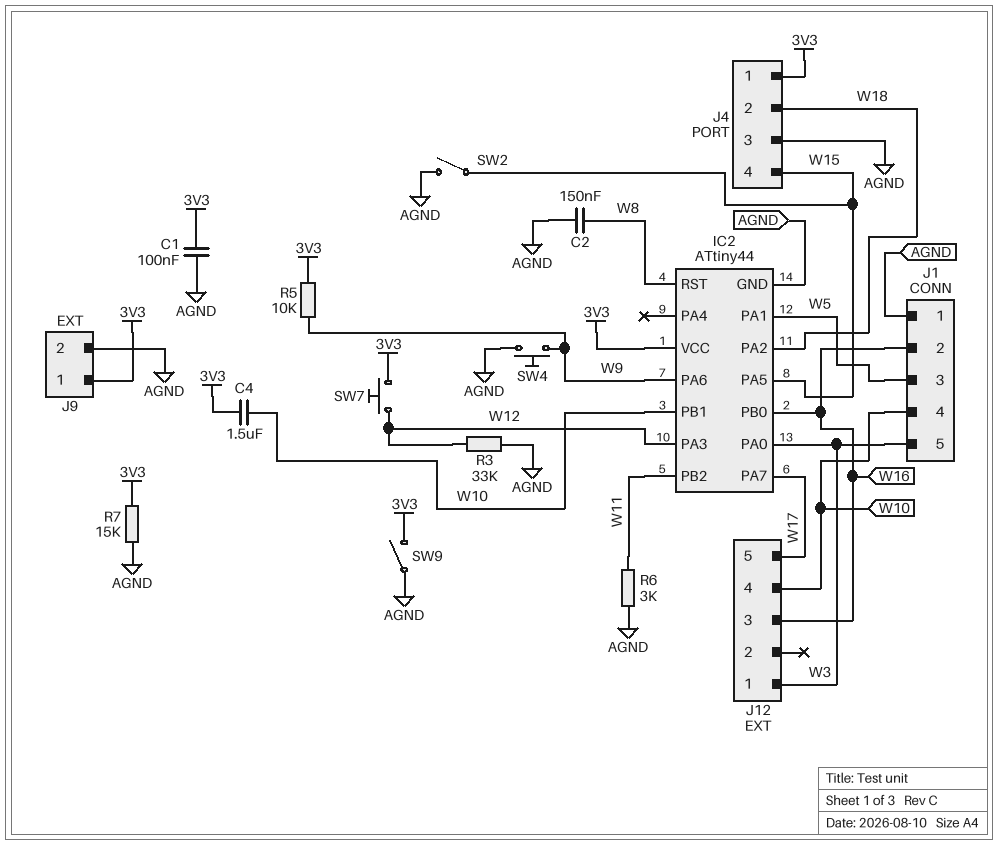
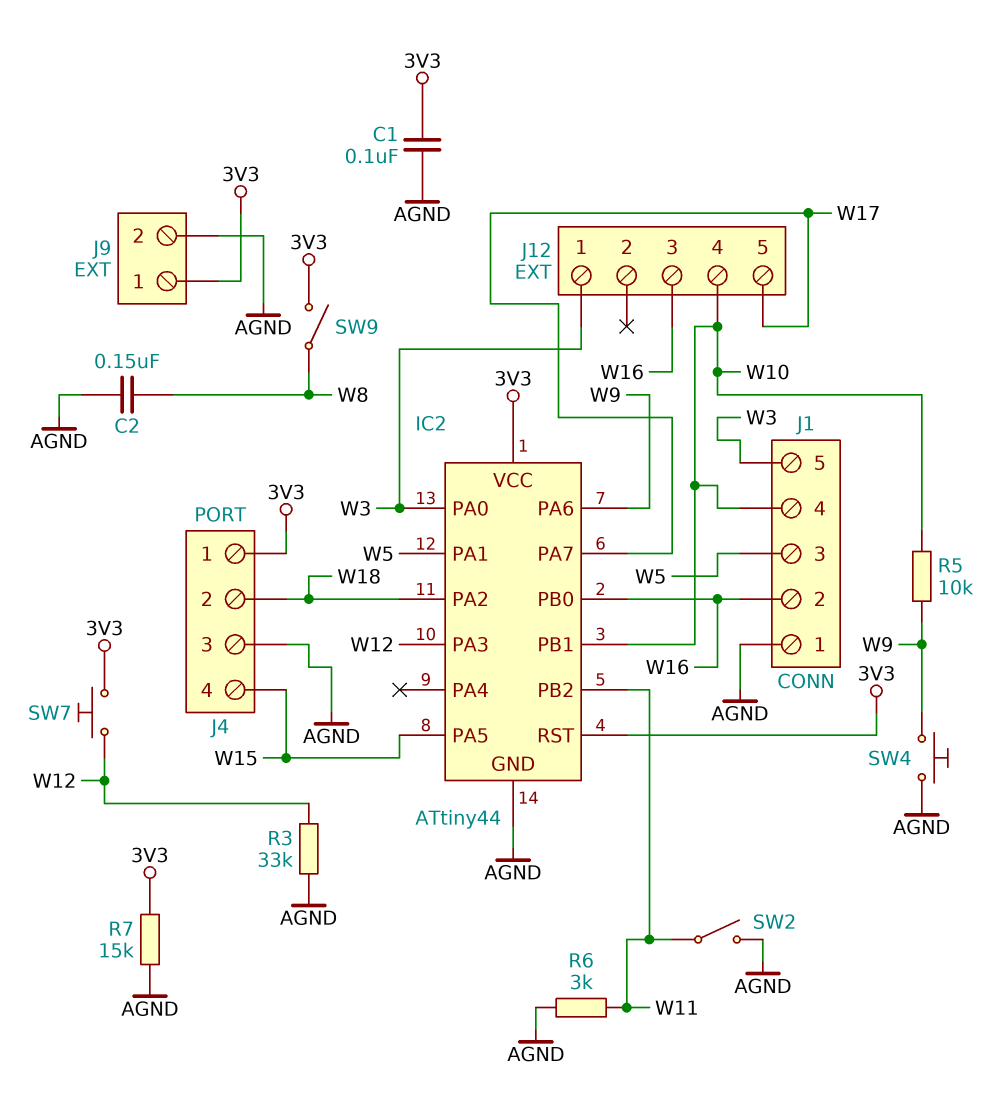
C4: 1.5uF (3V3, W10) -> none
IC2 pin RST: W8 -> 3V3
R5: 10k (3V3, W9) -> 10k (W9, W10)
SW2: switch (AGND, W15) -> switch (AGND, W11)
SW9: switch (3V3, AGND) -> switch (3V3, W8)

